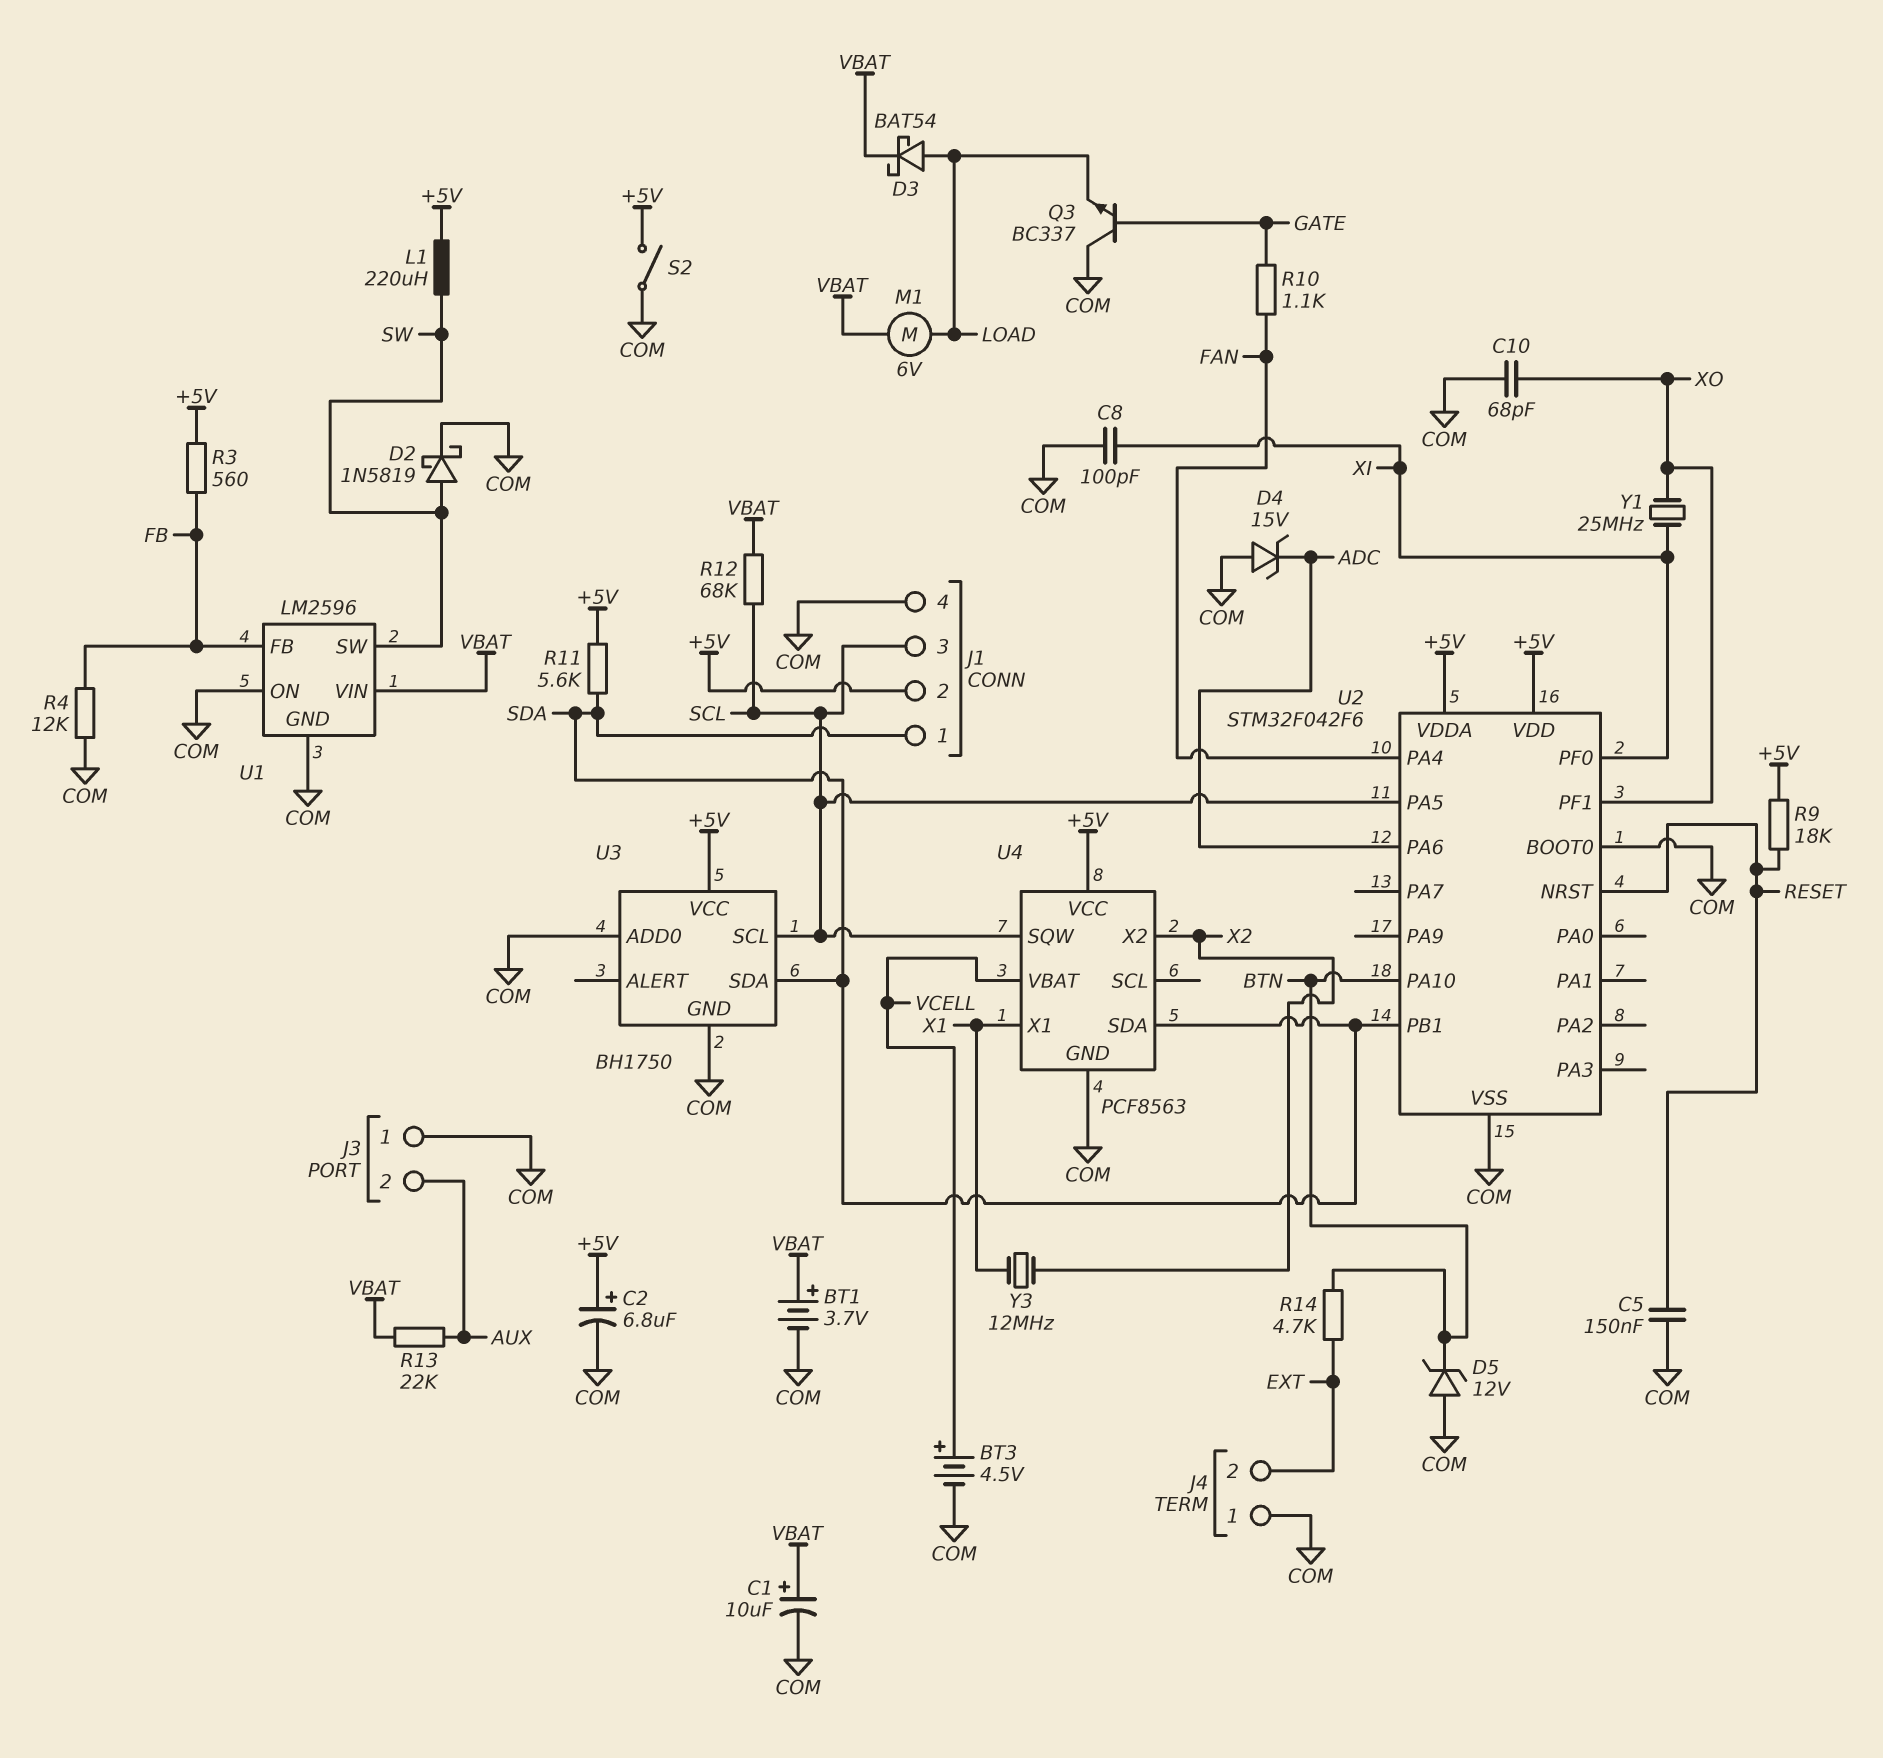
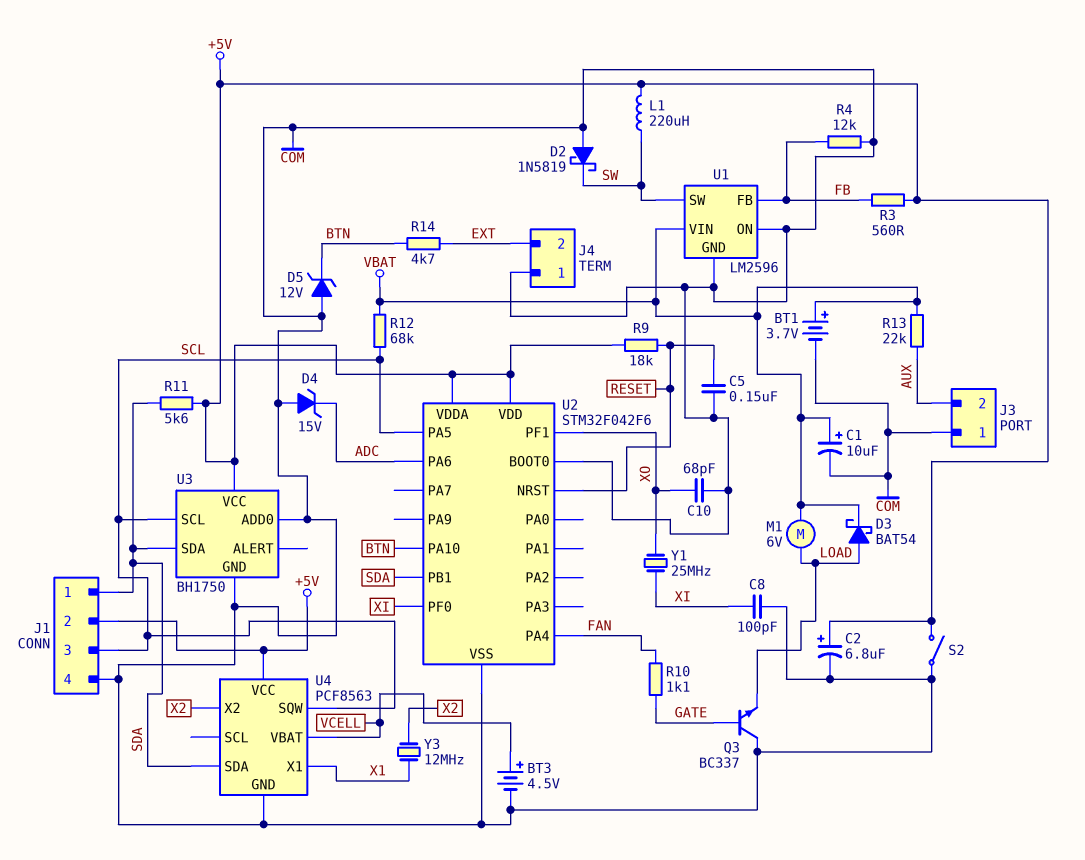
D2: schottky 1N5819 (A SW, K COM) -> schottky 1N5819 (A COM, K SW)

